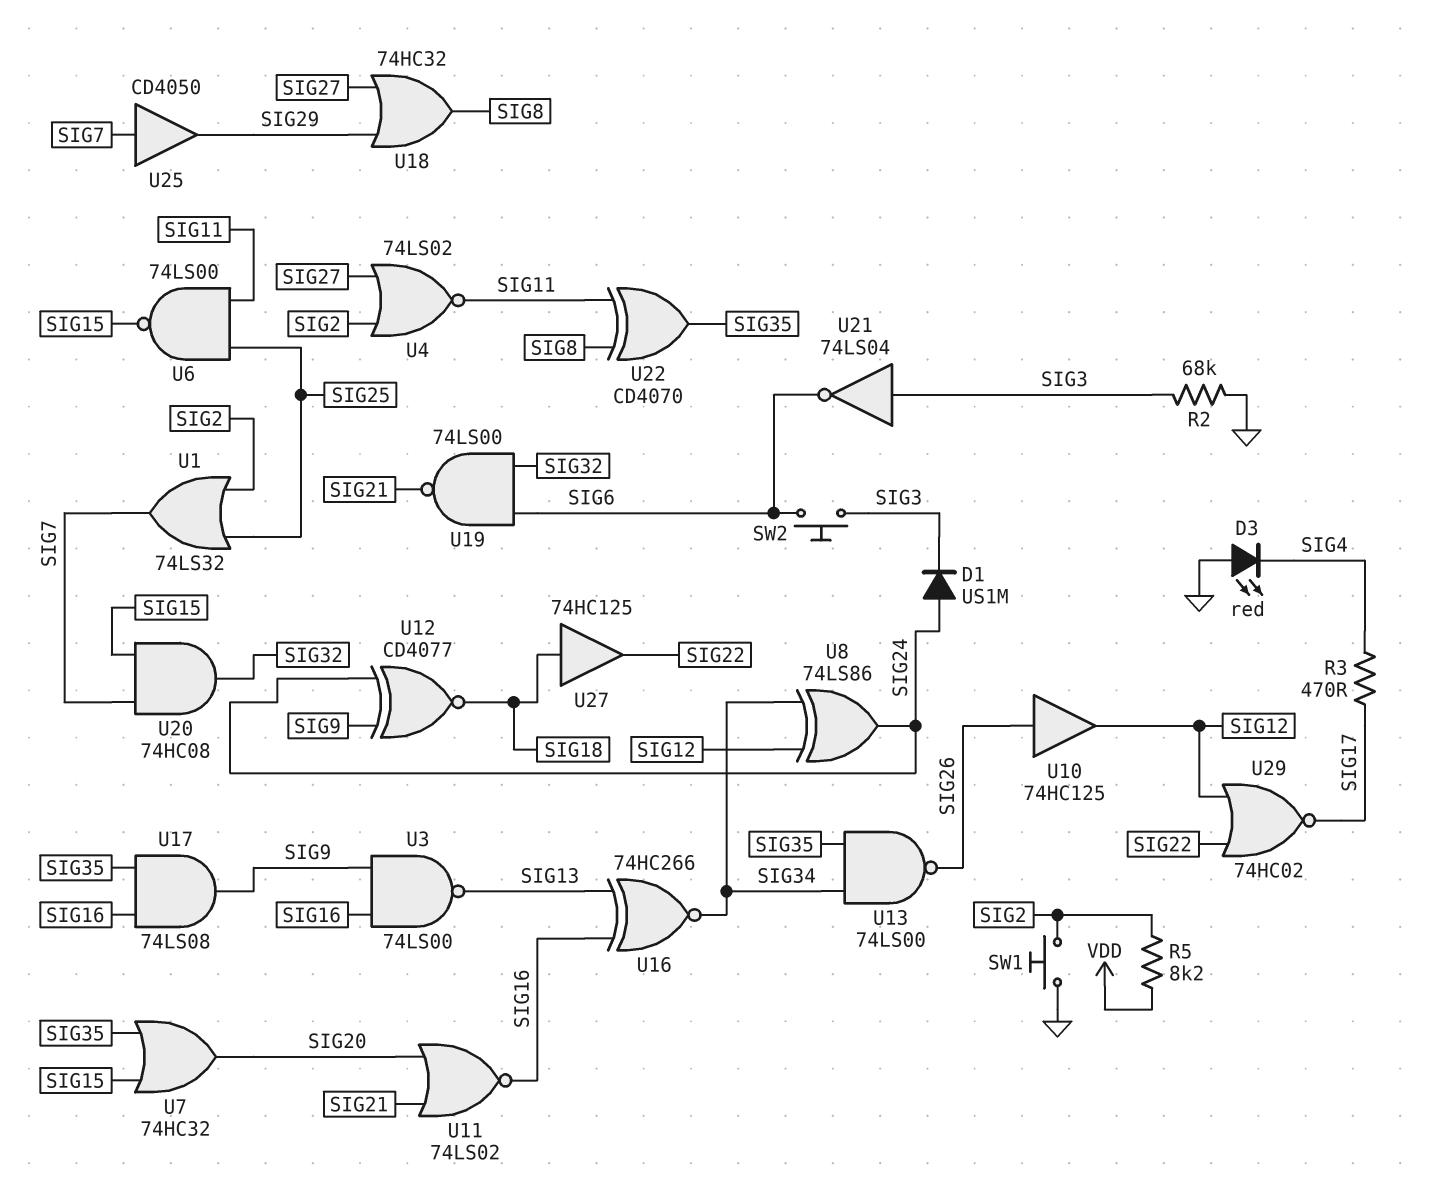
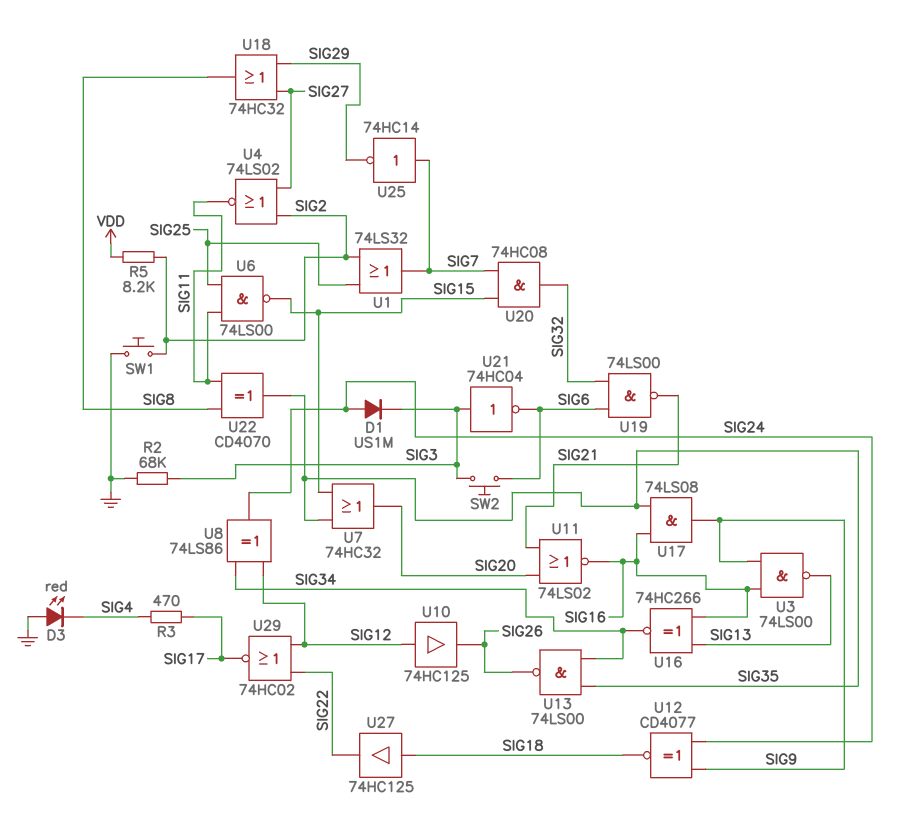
U10: buffer 74HC125 (in SIG26, out SIG12) -> buffer 74HC125 (in SIG12, out SIG26)
U21: NOT 74LS04 (in SIG3, out SIG6) -> NOT 74HC04 (in SIG3, out SIG6)
U25: buffer CD4050 (in SIG7, out SIG29) -> NOT 74HC14 (in SIG7, out SIG29)

